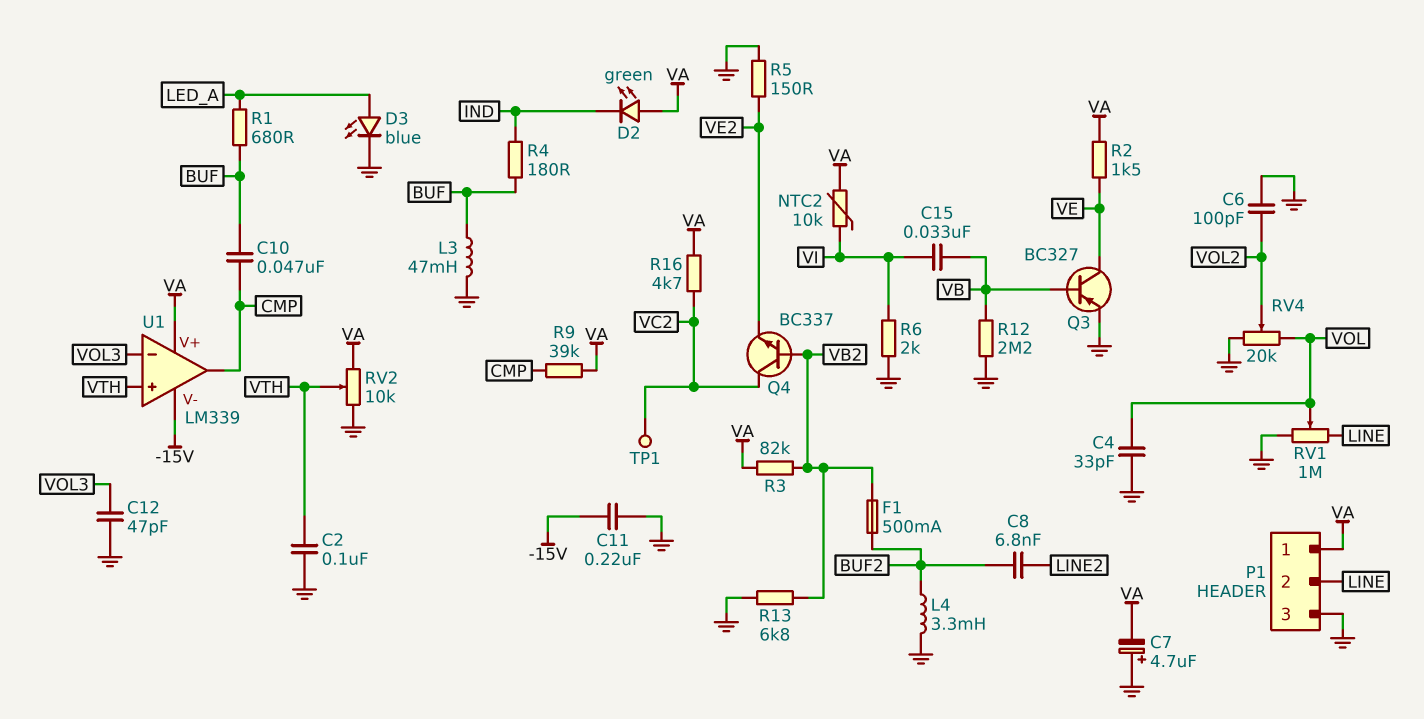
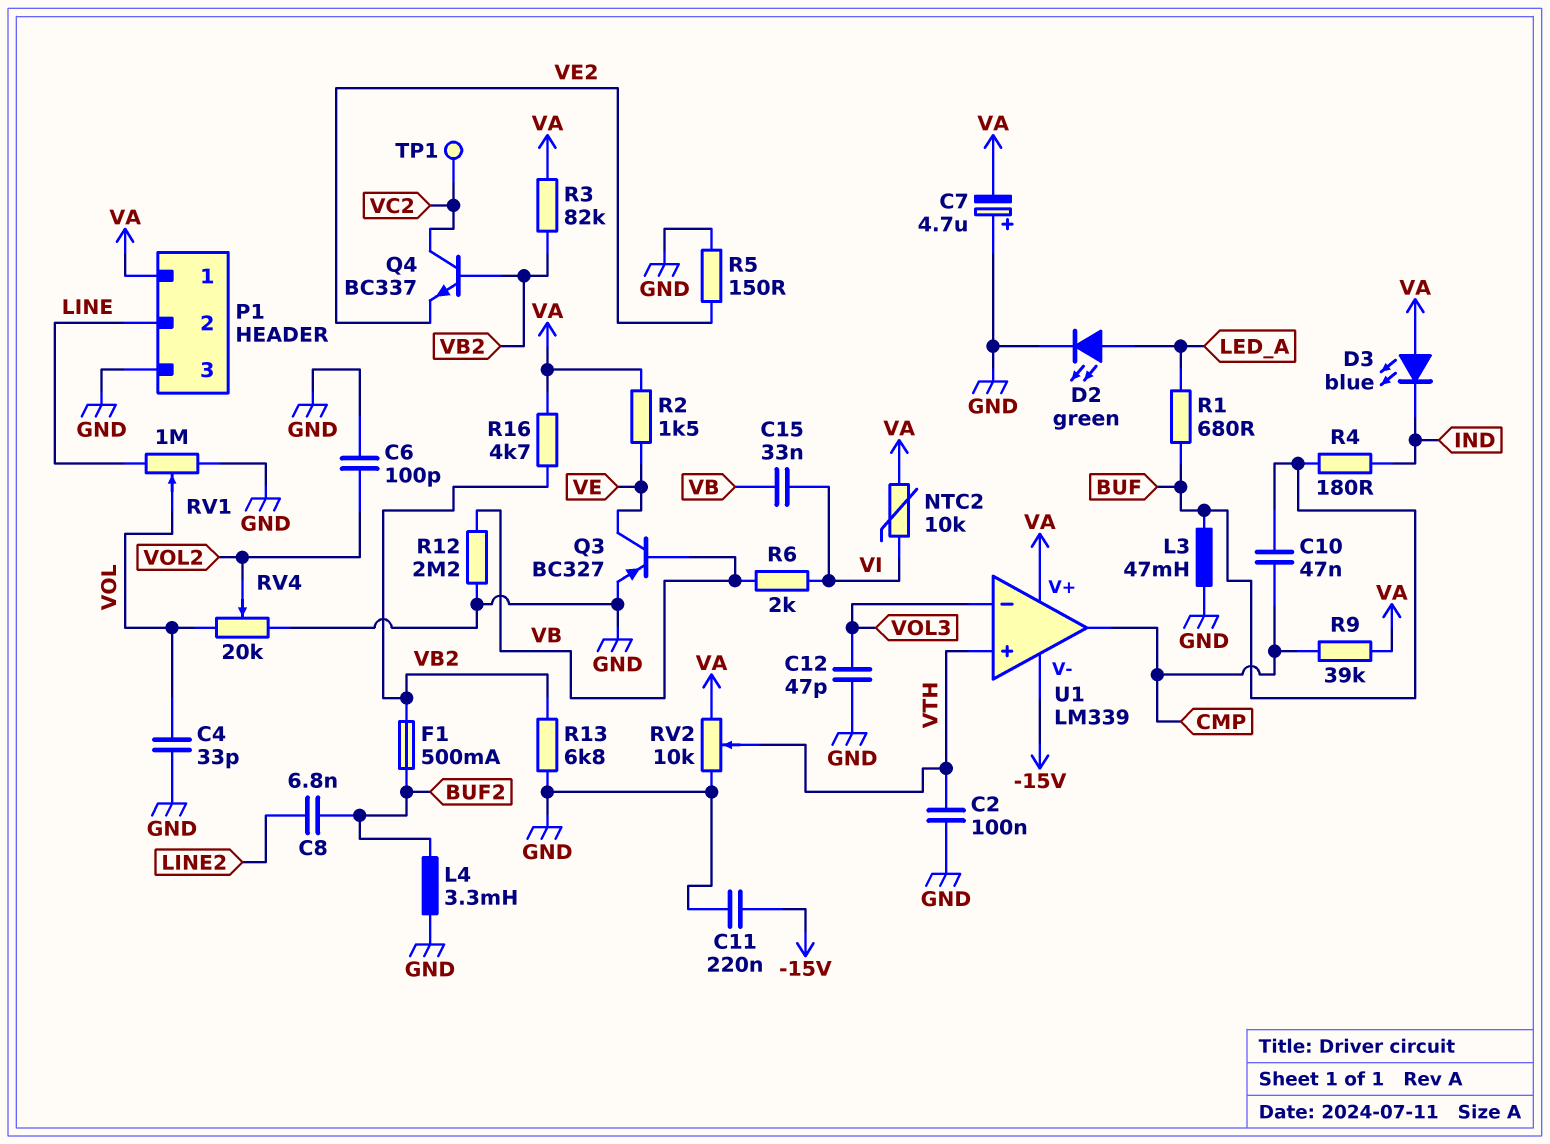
D2: LED green (A VA, K IND) -> LED green (A LED_A, K GND)
D3: LED blue (A LED_A, K GND) -> LED blue (A VA, K IND)
R6: 2k (GND, VI) -> 2k (VB, VI)
R16: 4.7k (VA, VC2) -> 4.7k (VA, VB2)

